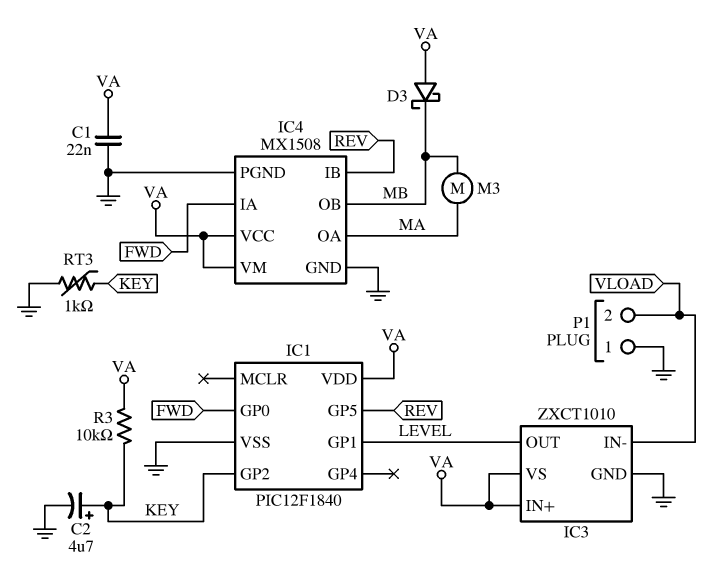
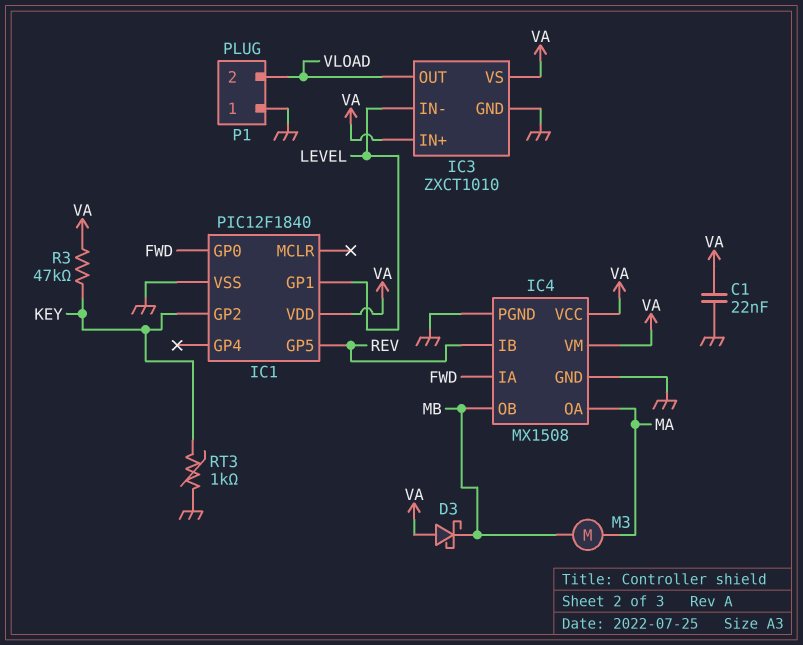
C2: 4.7uF (plus KEY, minus GND) -> none
IC3 pin IN-: VLOAD -> LEVEL
IC3 pin OUT: LEVEL -> VLOAD
R3: 10k (KEY, VA) -> 47k (KEY, VA)

